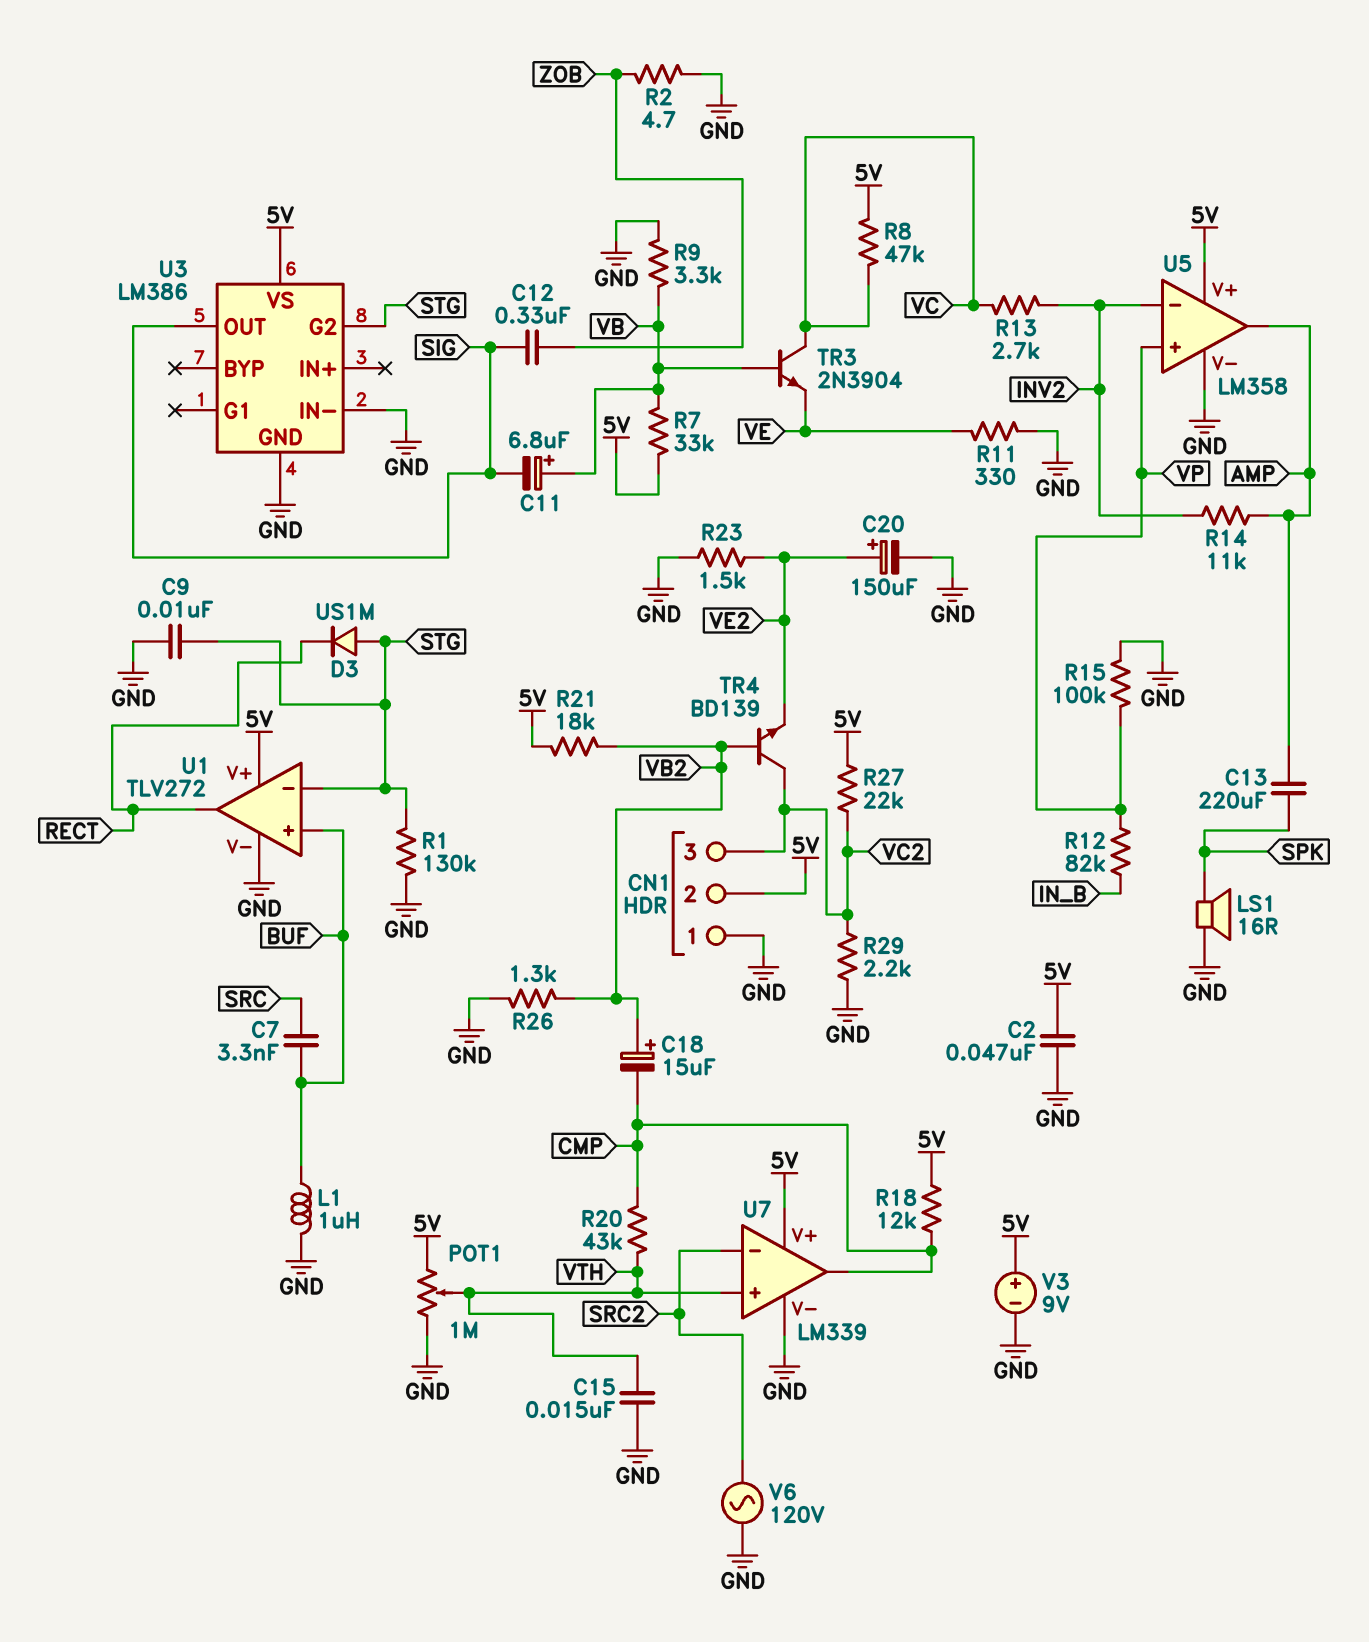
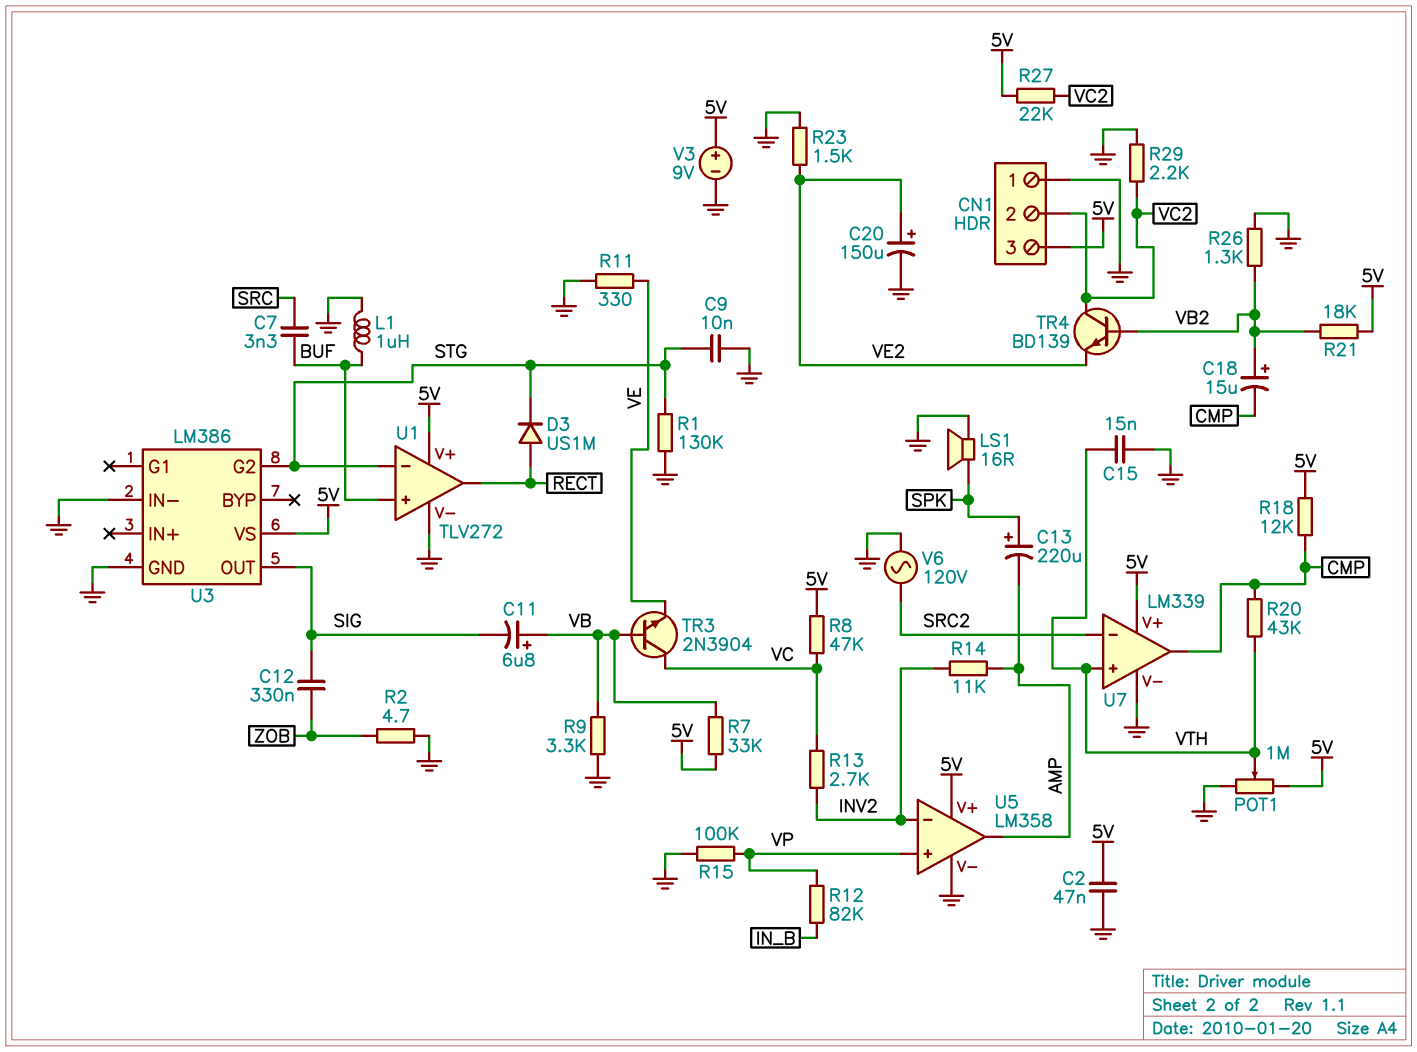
C13: 220uF (AMP, SPK) -> 220uF (plus SPK, minus AMP)
CN1 pin 2: 5V -> VC2
CN1 pin 3: VC2 -> 5V
D3: diode US1M (A STG, K RECT) -> diode US1M (A RECT, K STG)

